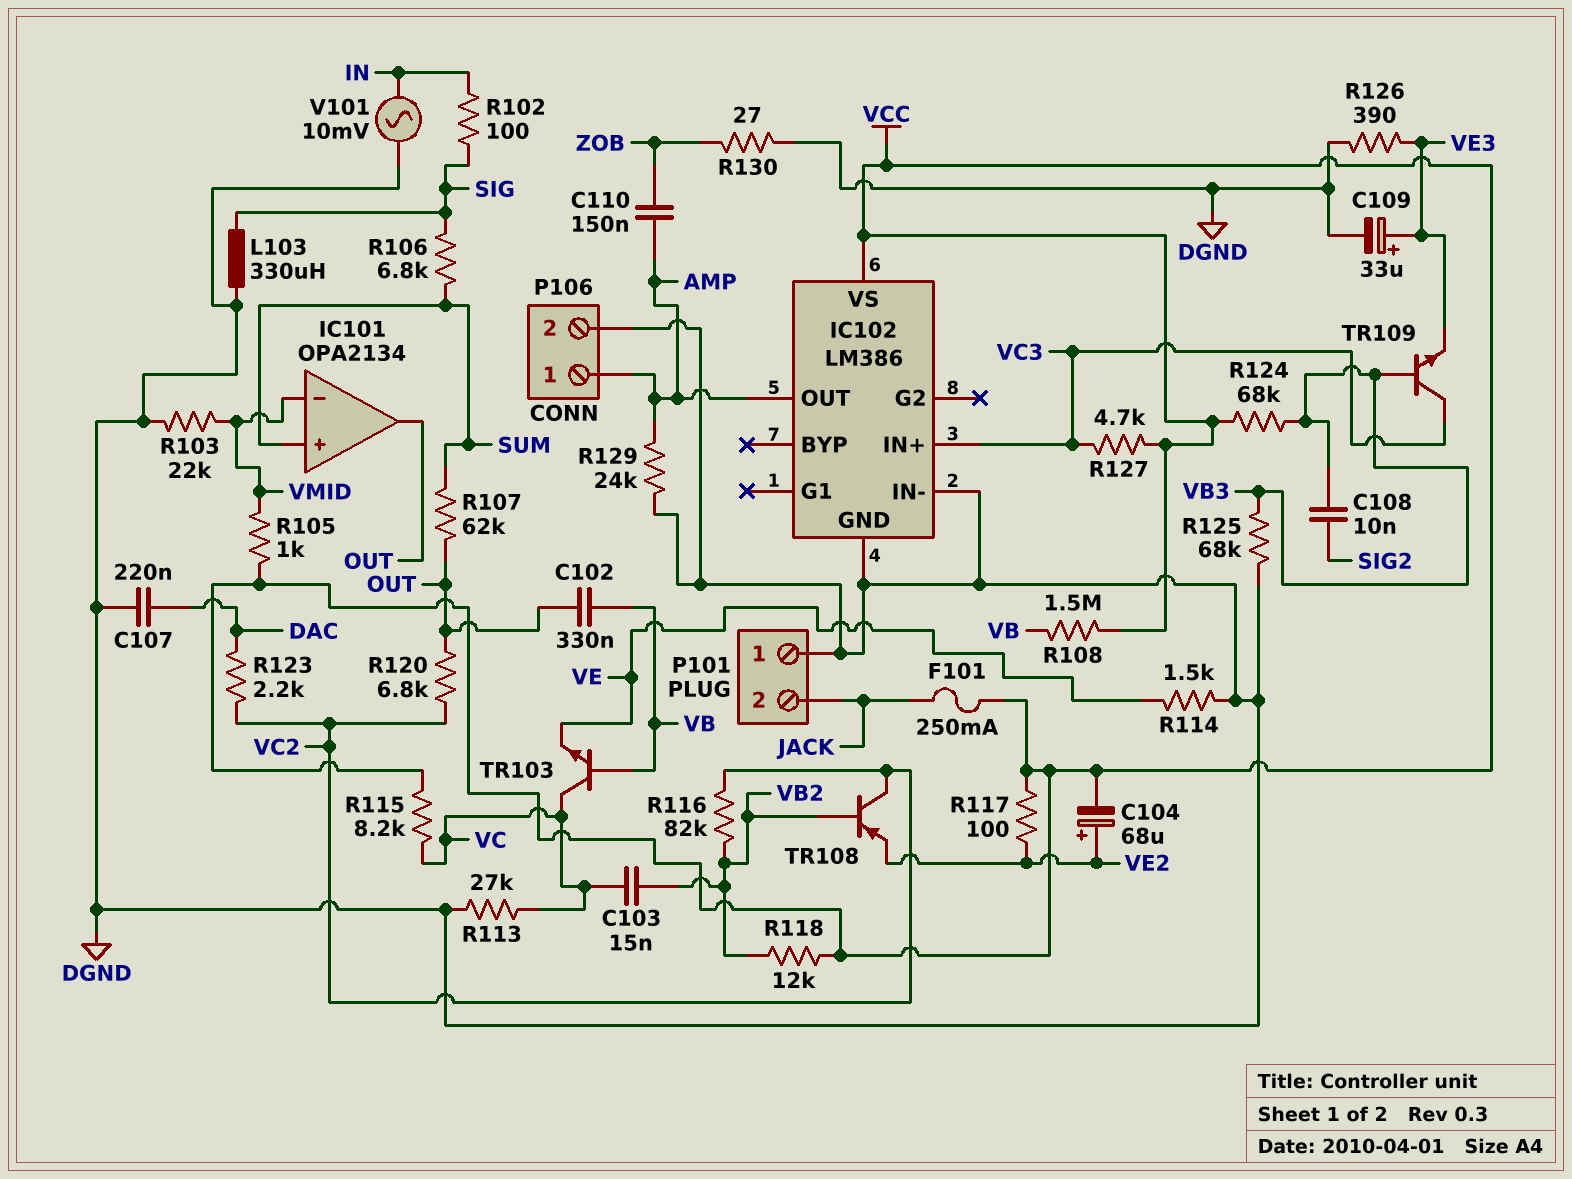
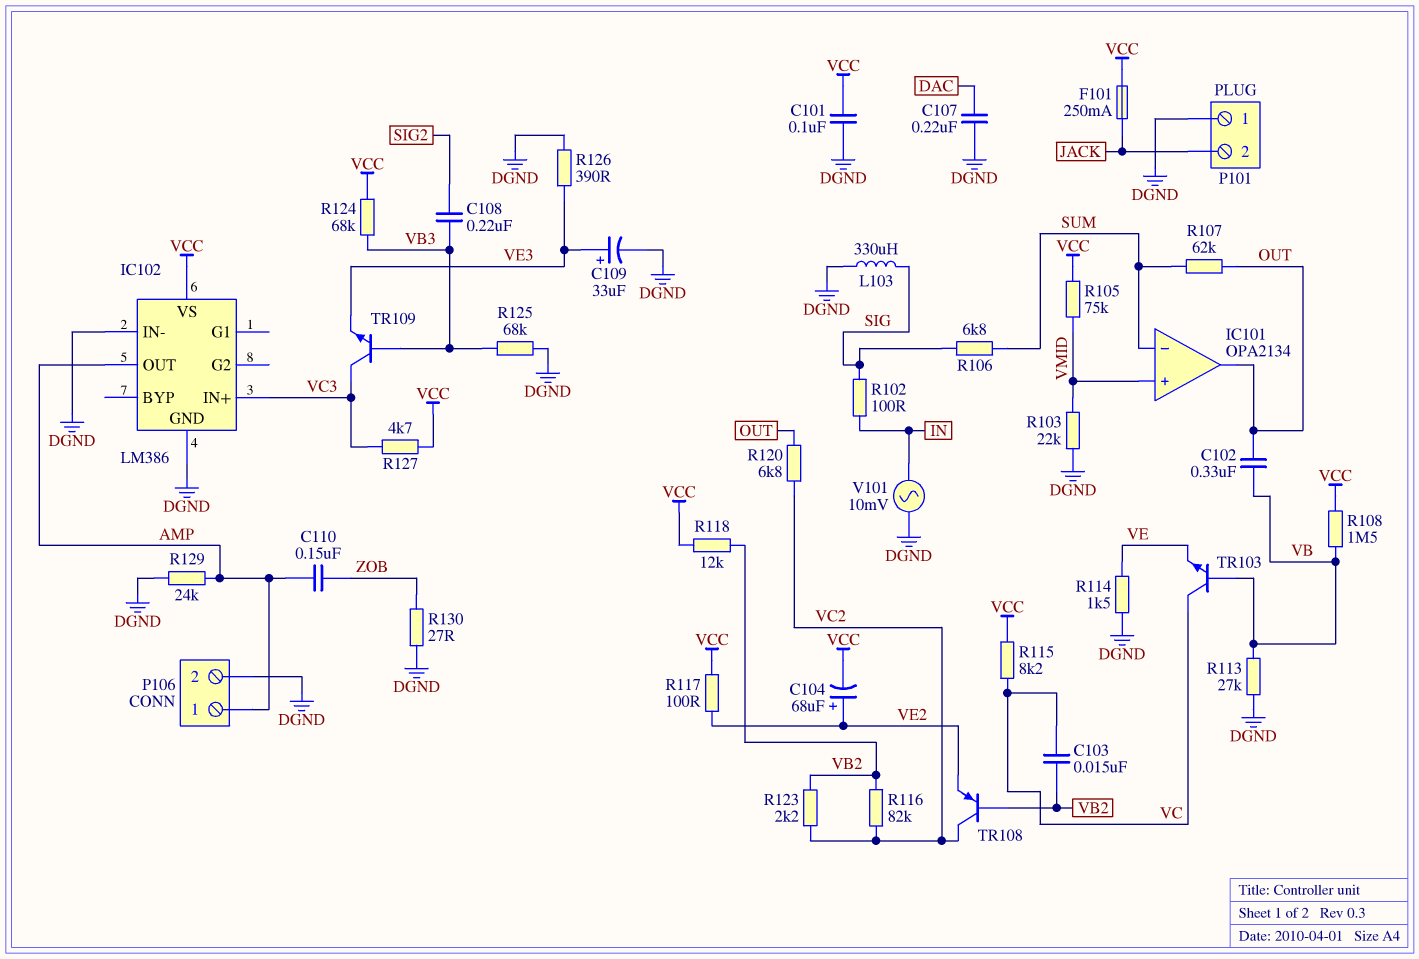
C101: none -> 100nF (DGND, VCC)
C108: 10nF (SIG2, VB3) -> 220nF (SIG2, VB3)
IC101 pin in+: SUM -> VMID
IC101 pin in-: VMID -> SUM
R105: 1k (VCC, VMID) -> 75k (VCC, VMID)
R113: 27k (DGND, VC) -> 27k (DGND, VB)
R123: 2.2k (DAC, VC2) -> 2.2k (VB2, VC2)

